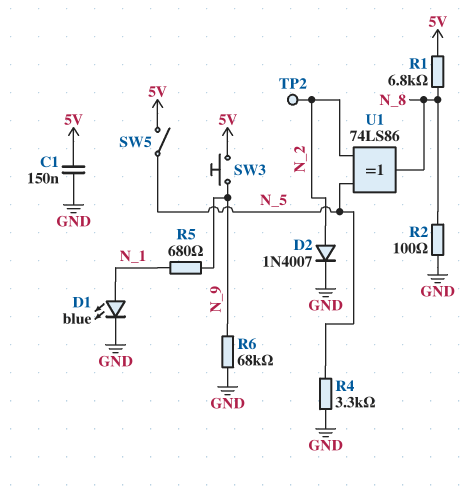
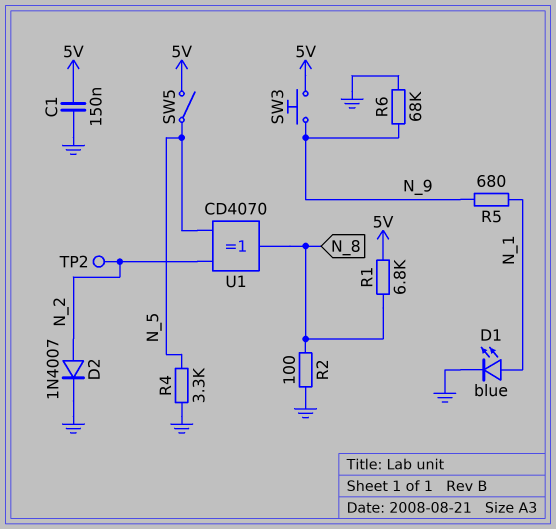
U1: XOR 74LS86 (in N_2, in N_5, out N_8) -> XOR CD4070 (in N_2, in N_5, out N_8)

